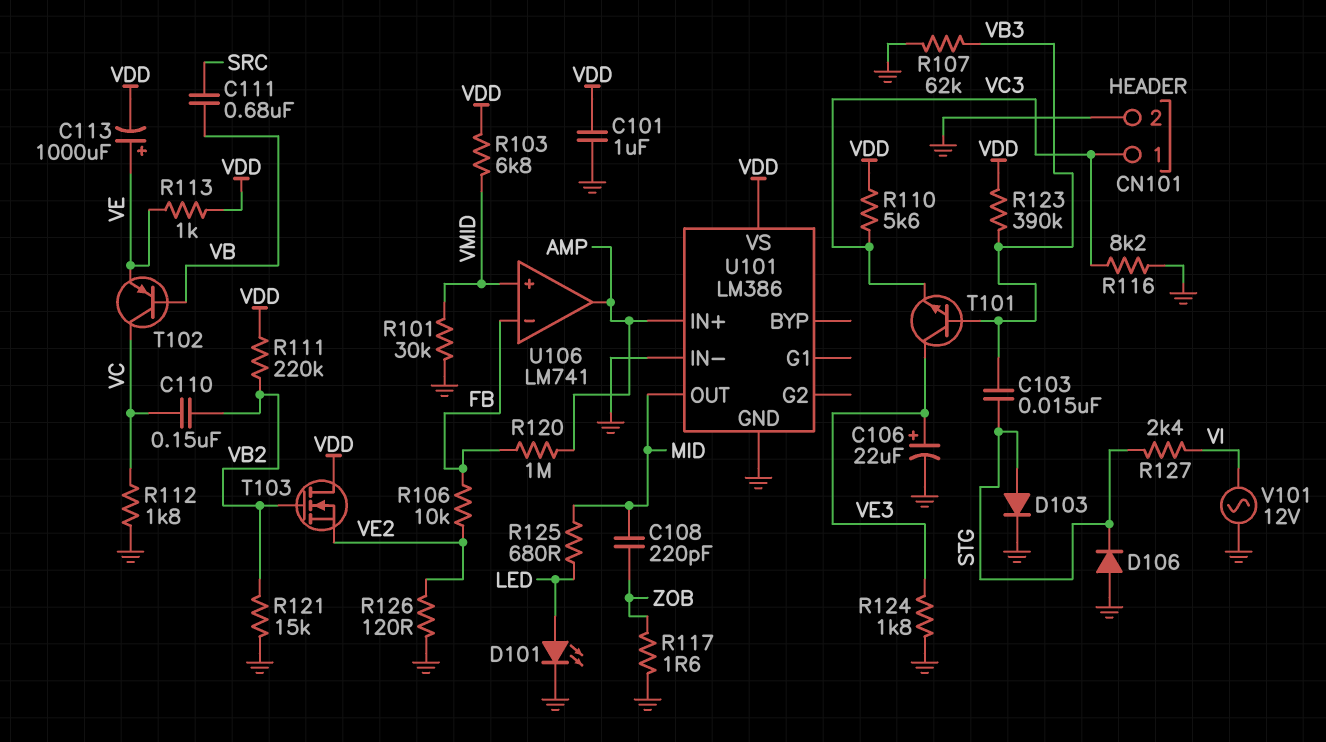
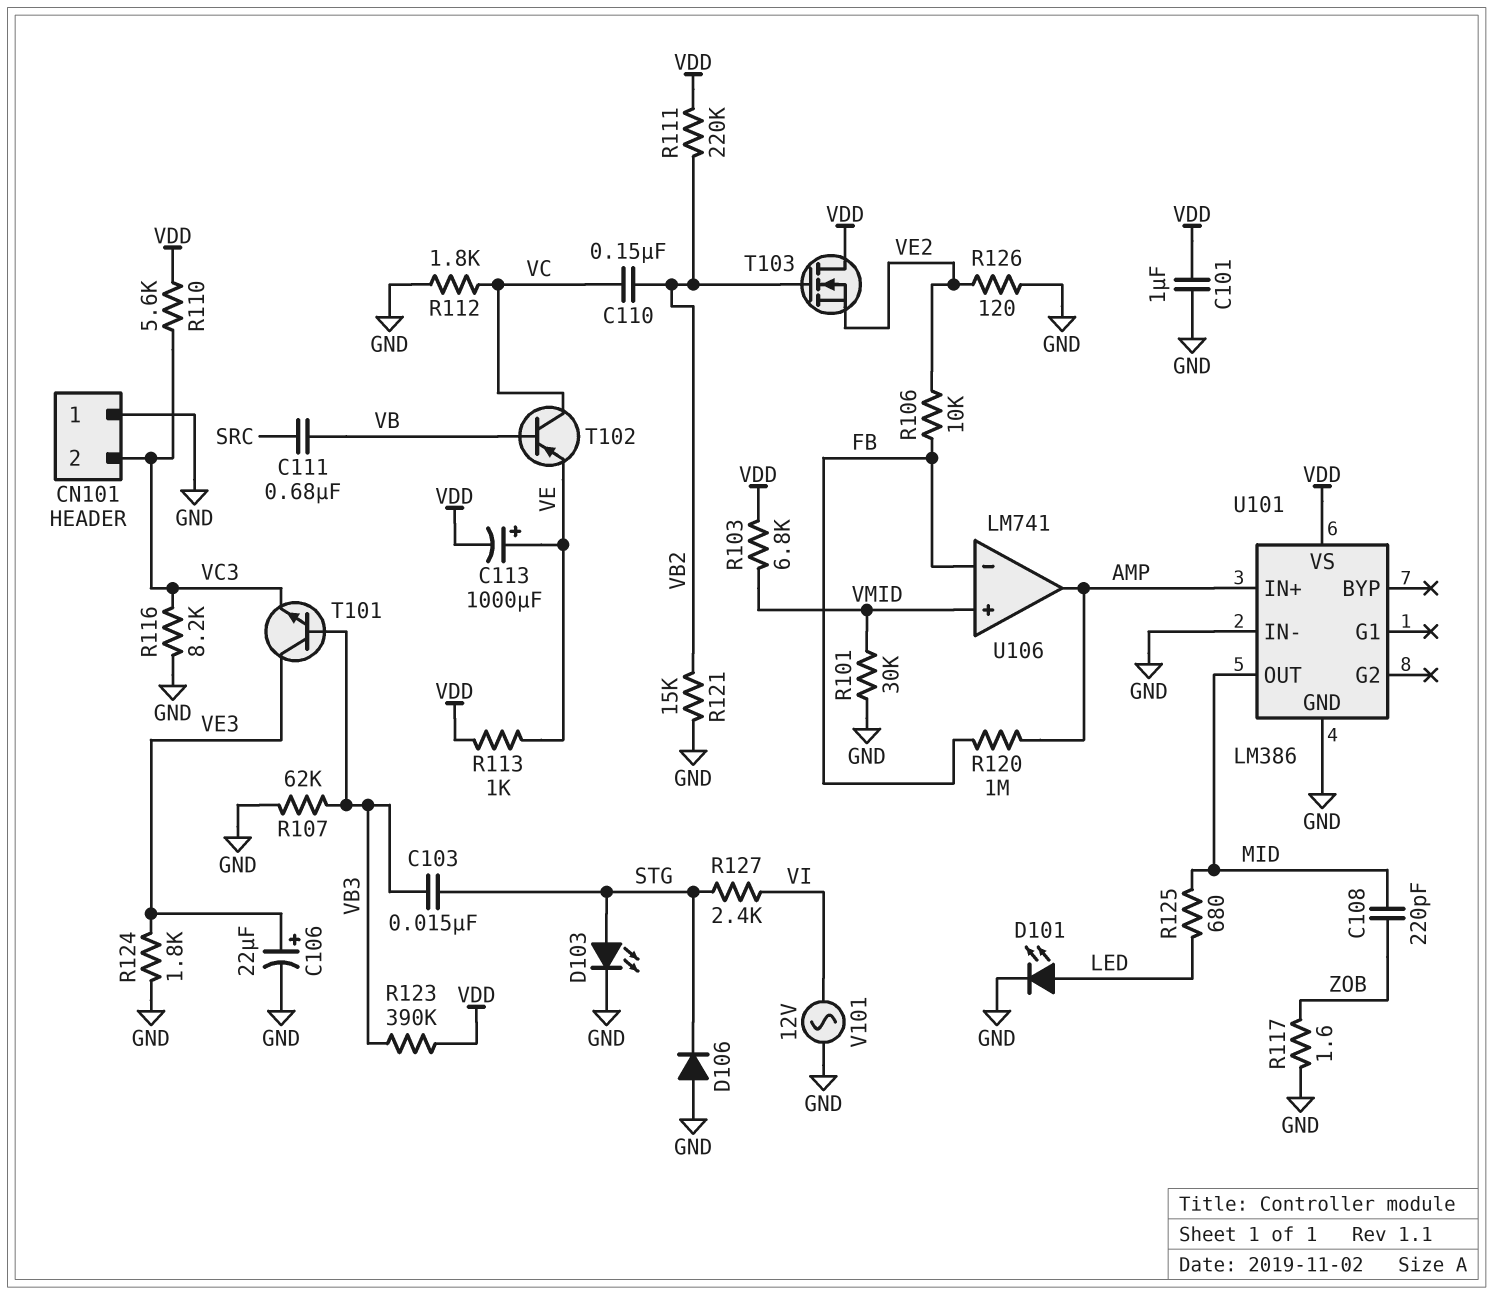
CN101 pin 1: VC3 -> GND
CN101 pin 2: GND -> VC3
D103: diode (A STG, K GND) -> LED (A STG, K GND)

